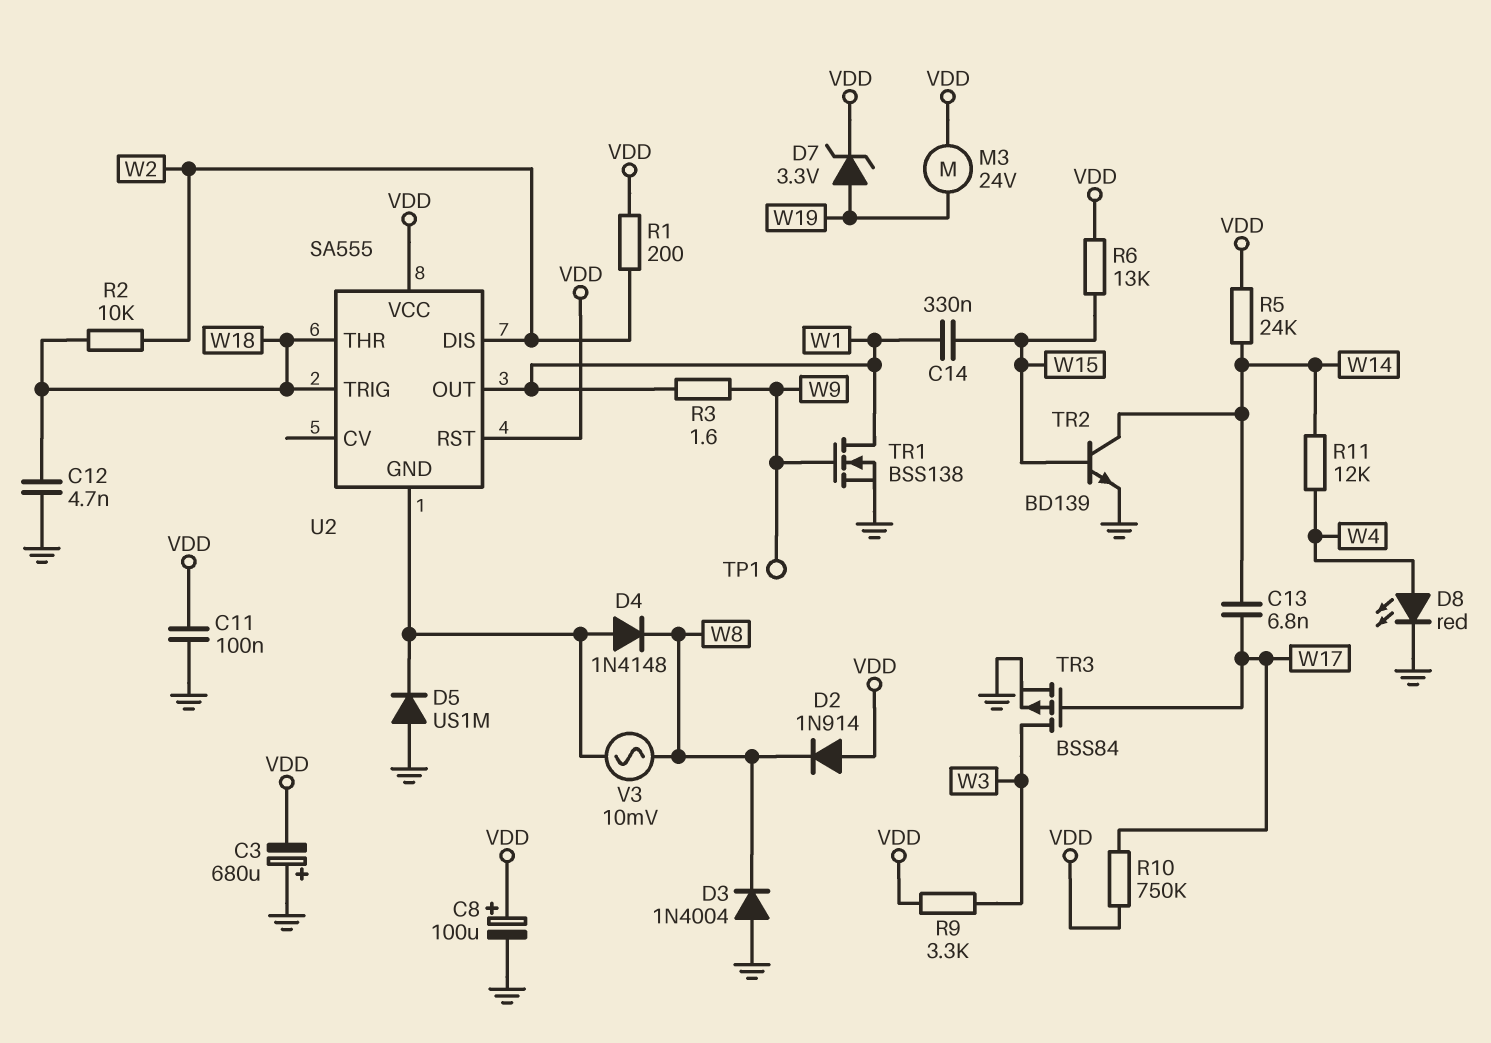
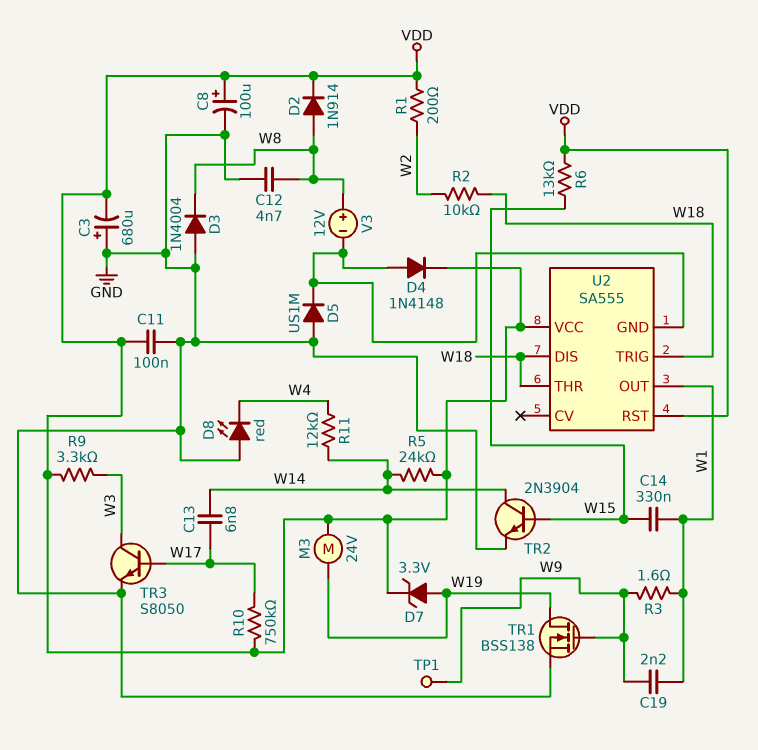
C12: 4.7nF (GND, W18) -> 4.7nF (GND, W8)
C19: none -> 2.2nF (W1, W9)
D2: diode 1N914 (A VDD, K W8) -> diode 1N914 (A W8, K VDD)
D4: diode 1N4148 (A U2/GND, K W8) -> diode 1N4148 (A U2/GND, K VDD)
D8: LED red (A W4, K GND) -> LED red (A GND, K W4)
TR1: NMOS BSS138 (G W9, D W1, S GND) -> NMOS BSS138 (G W9, D W19, S GND)
TR2: NPN BD139 (B W15, C W14, E GND) -> NPN 2N3904 (B W15, C W14, E GND)
TR3: PMOS BSS84 (G W17, D W3, S GND) -> NPN S8050 (B W17, C W3, E GND)
U2 pin DIS: W2 -> W18
V3: AC 10mV (U2/GND, W8) -> 12V (plus W8, minus U2/GND)

